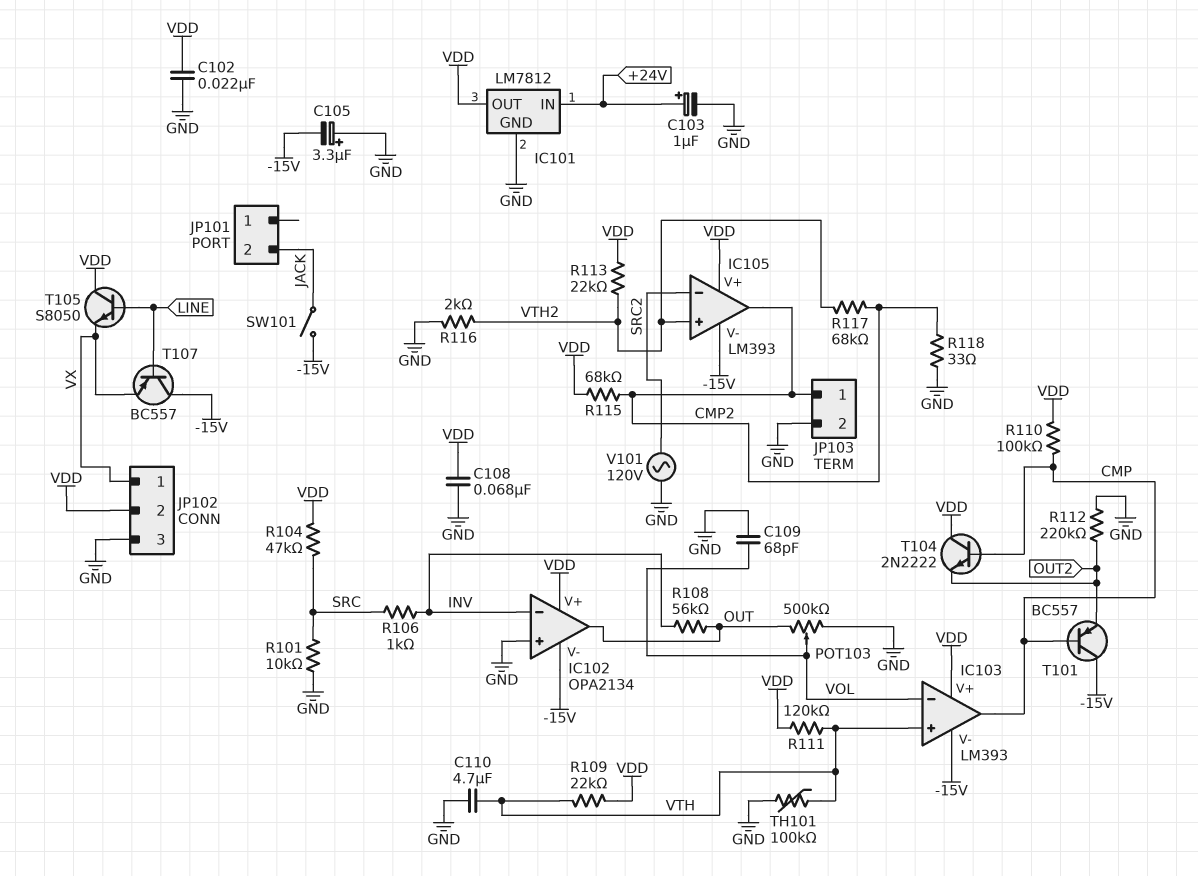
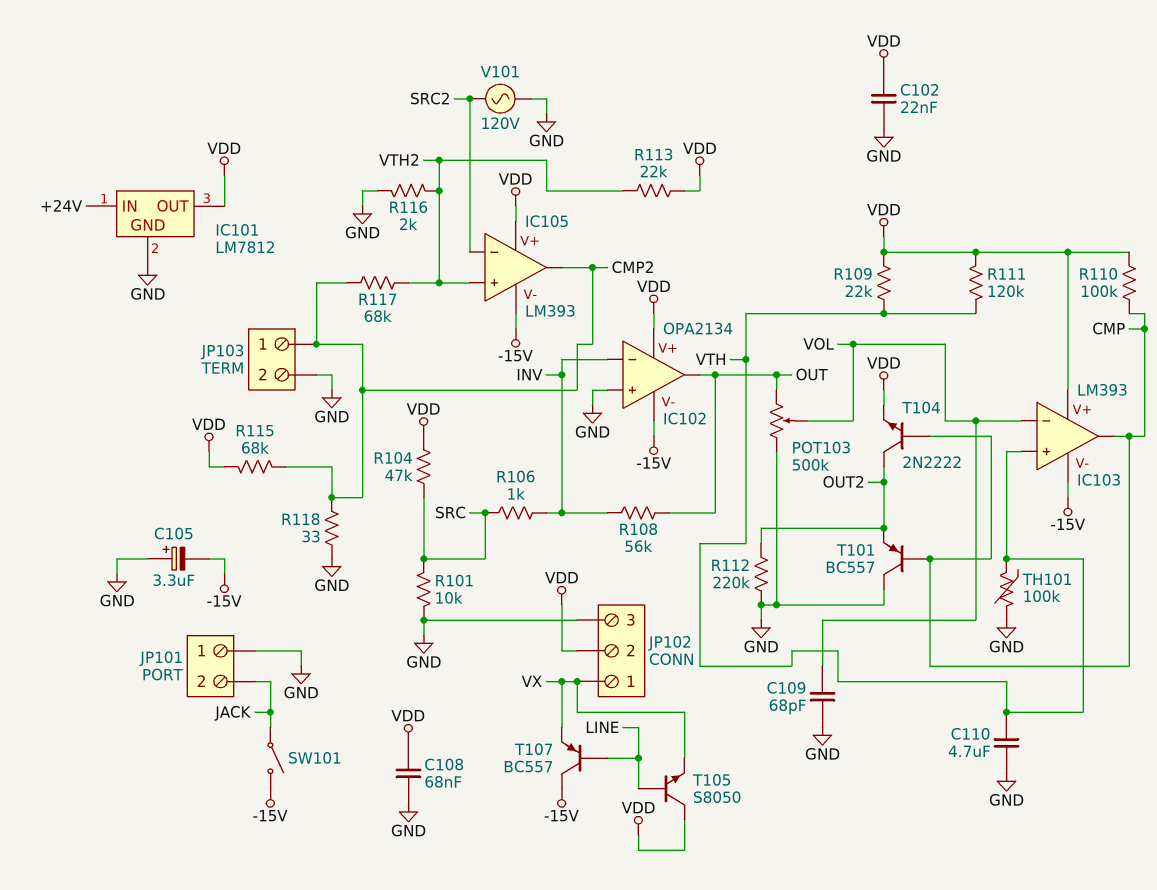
C103: 1uF (plus +24V, minus GND) -> none
JP101 pin 1: none -> GND
T101: PNP BC557 (B CMP, C -15V, E OUT2) -> PNP BC557 (B CMP, C GND, E OUT2)
T104: NPN 2N2222 (B CMP, C VDD, E OUT2) -> NPN 2N2222 (B CMP, C OUT2, E VDD)

